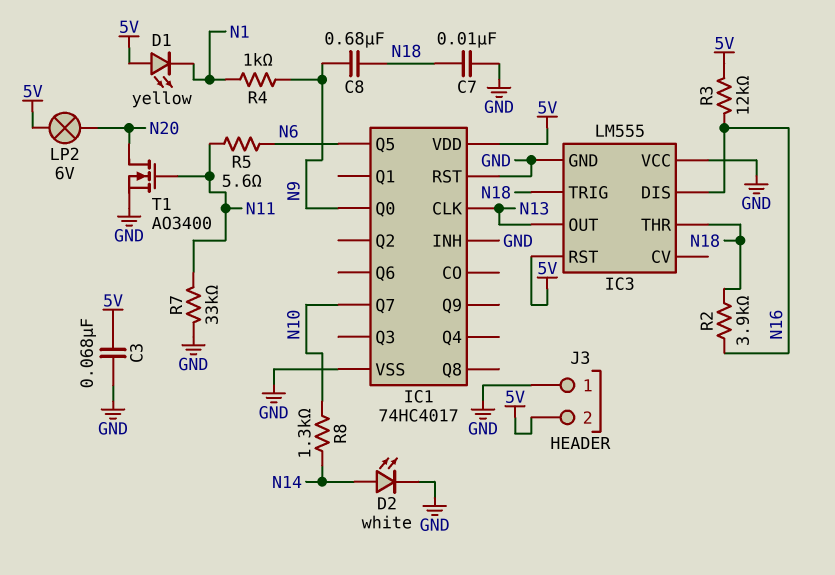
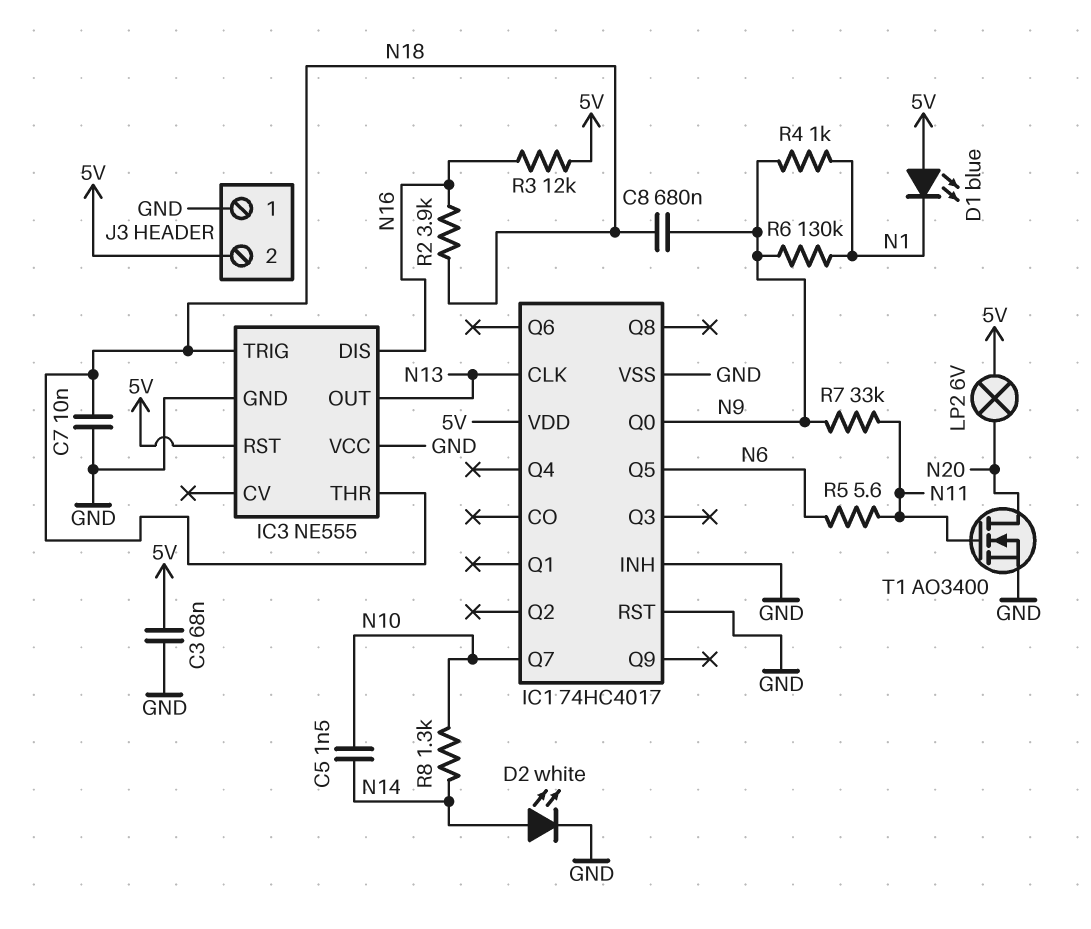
C5: none -> 1.5nF (N10, N14)
D1: LED yellow (A 5V, K N1) -> LED blue (A 5V, K N1)
IC3: LM555 -> NE555
R6: none -> 130k (N1, N9)
R7: 33k (GND, N11) -> 33k (N9, N11)

